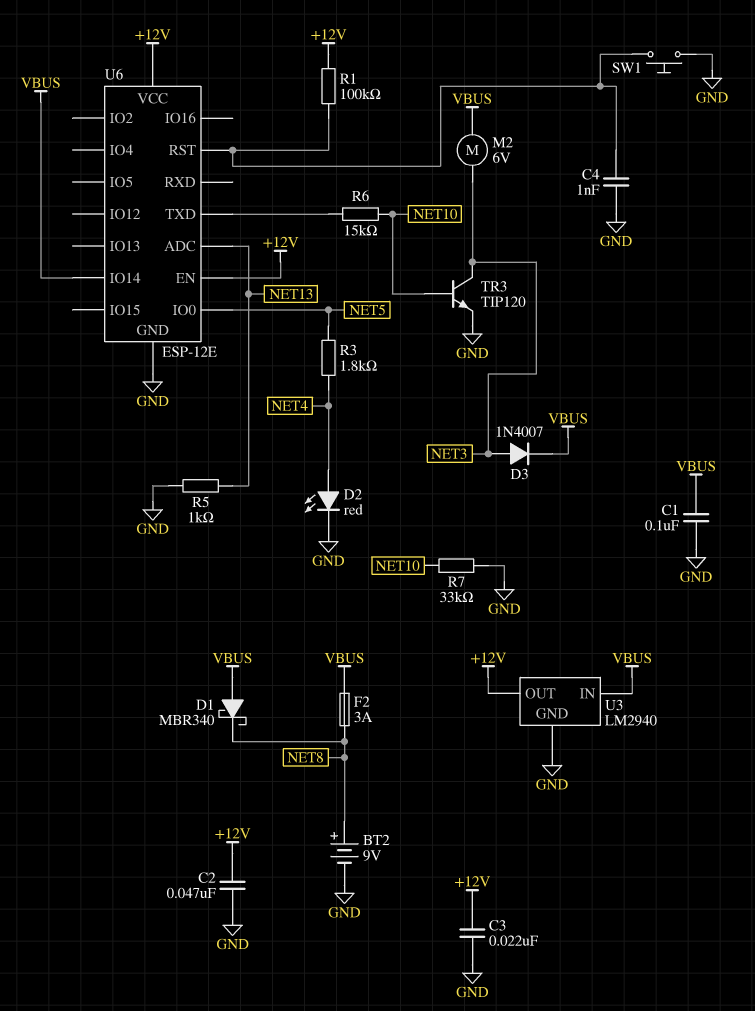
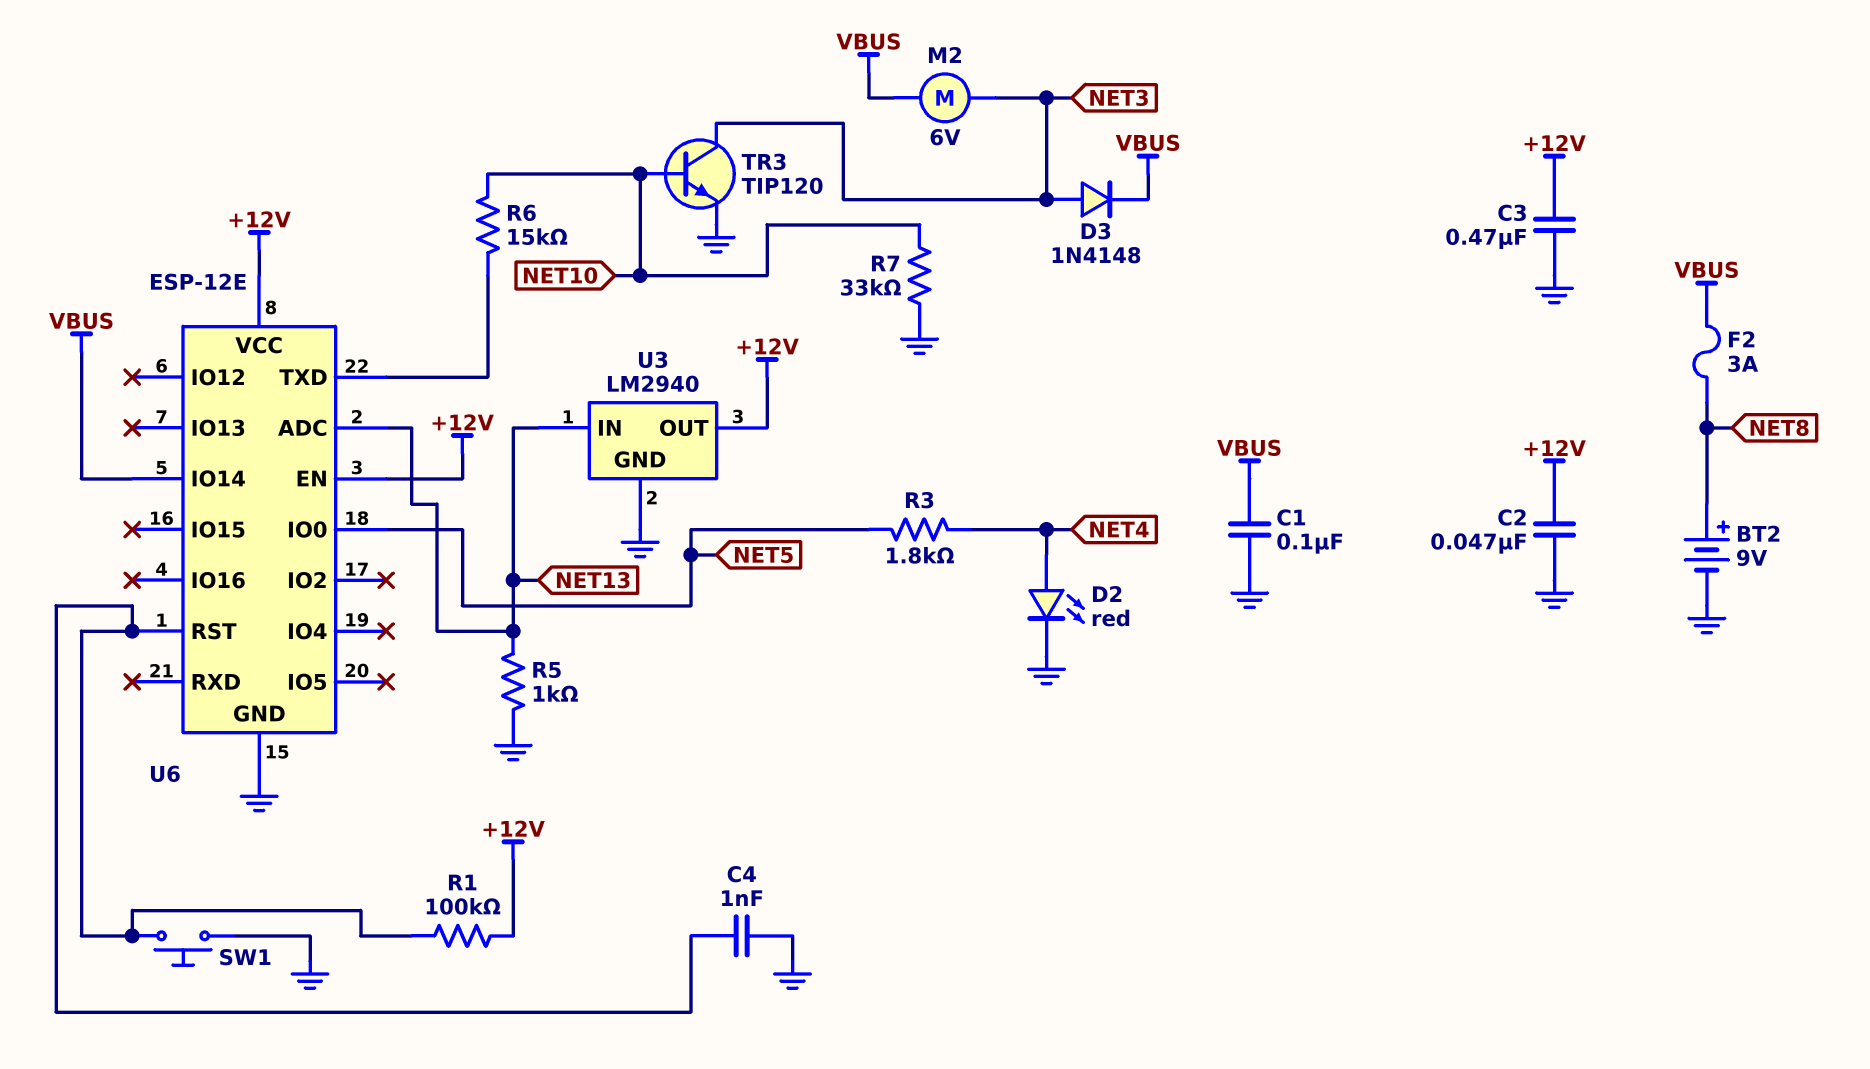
C3: 22nF (+12V, GND) -> 470nF (+12V, GND)
D1: schottky MBR340 (A VBUS, K NET8) -> none
D3: diode 1N4007 (A NET3, K VBUS) -> diode 1N4148 (A NET3, K VBUS)
U3 pin IN: VBUS -> NET13

